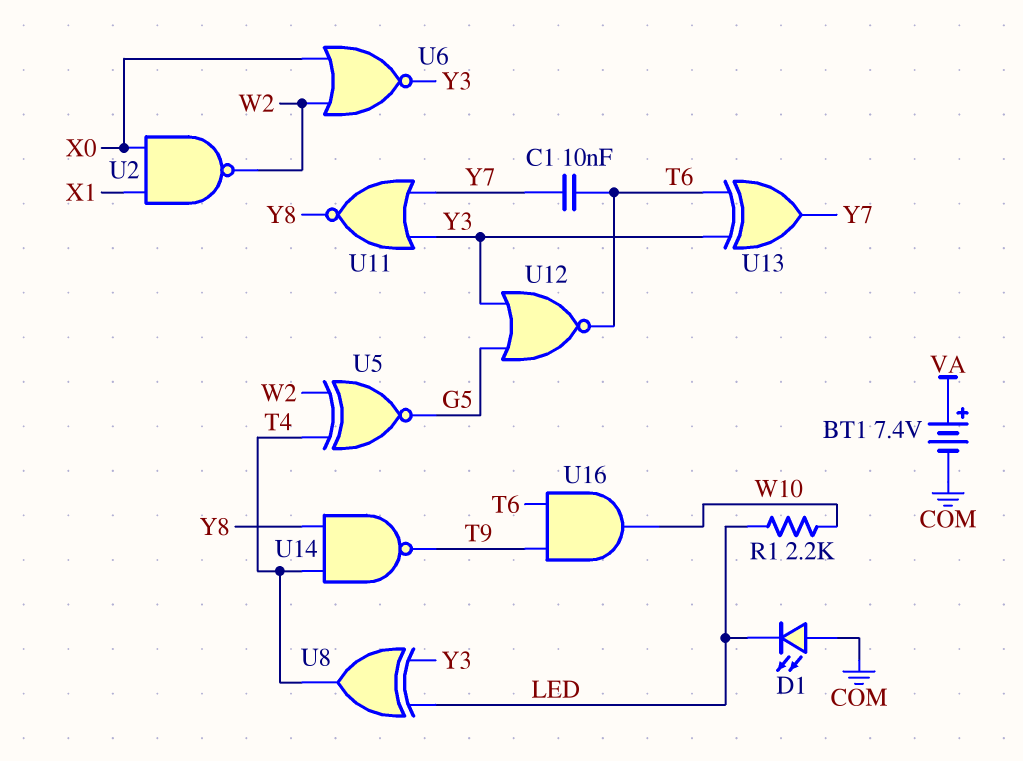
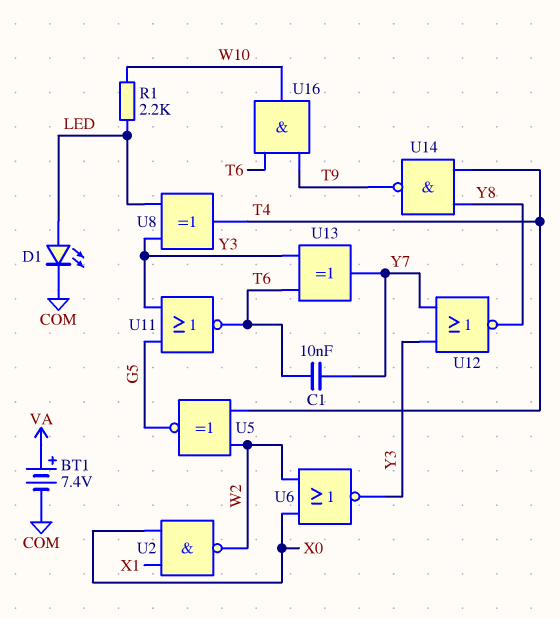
D1: LED (A COM, K LED) -> LED (A LED, K COM)
U11: NOR (in Y3, in Y7, out Y8) -> NOR (in G5, in Y3, out T6)
U12: NOR (in G5, in Y3, out T6) -> NOR (in Y3, in Y7, out Y8)

